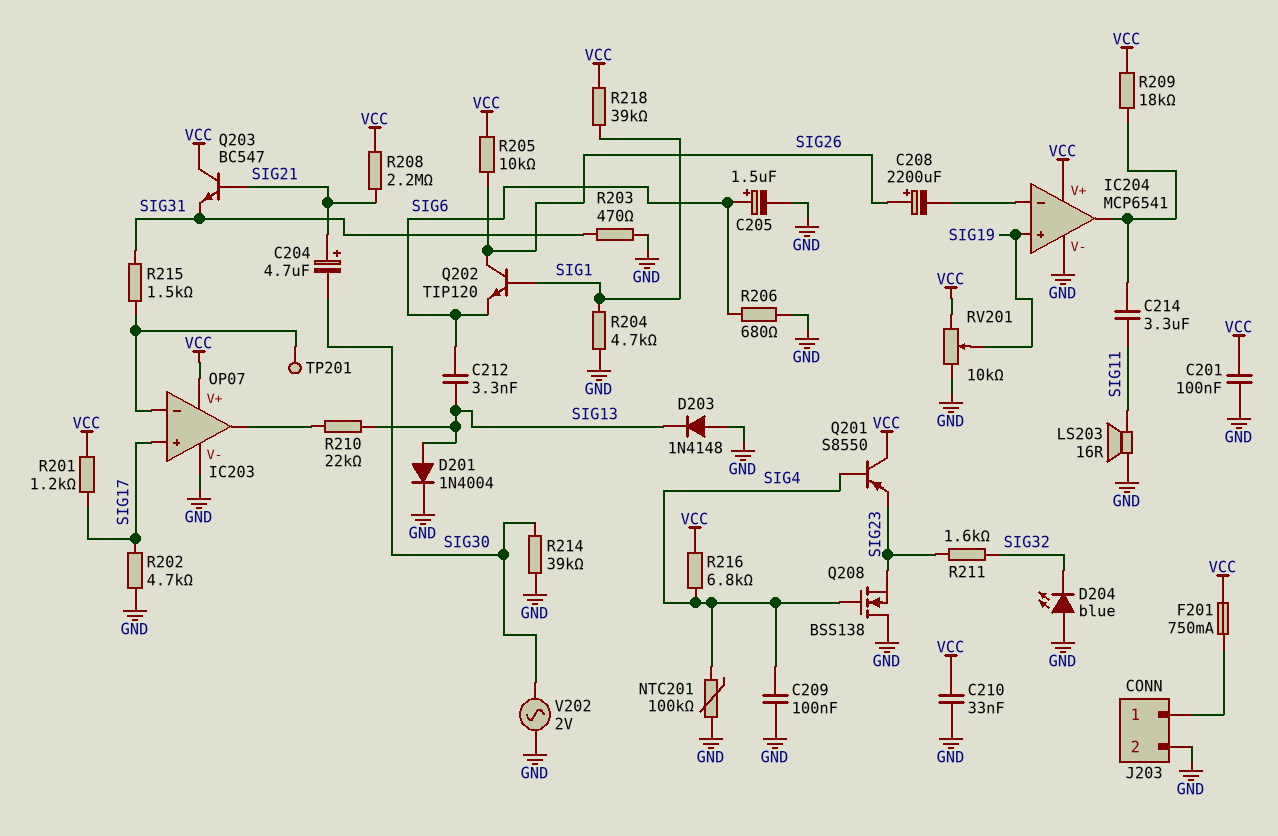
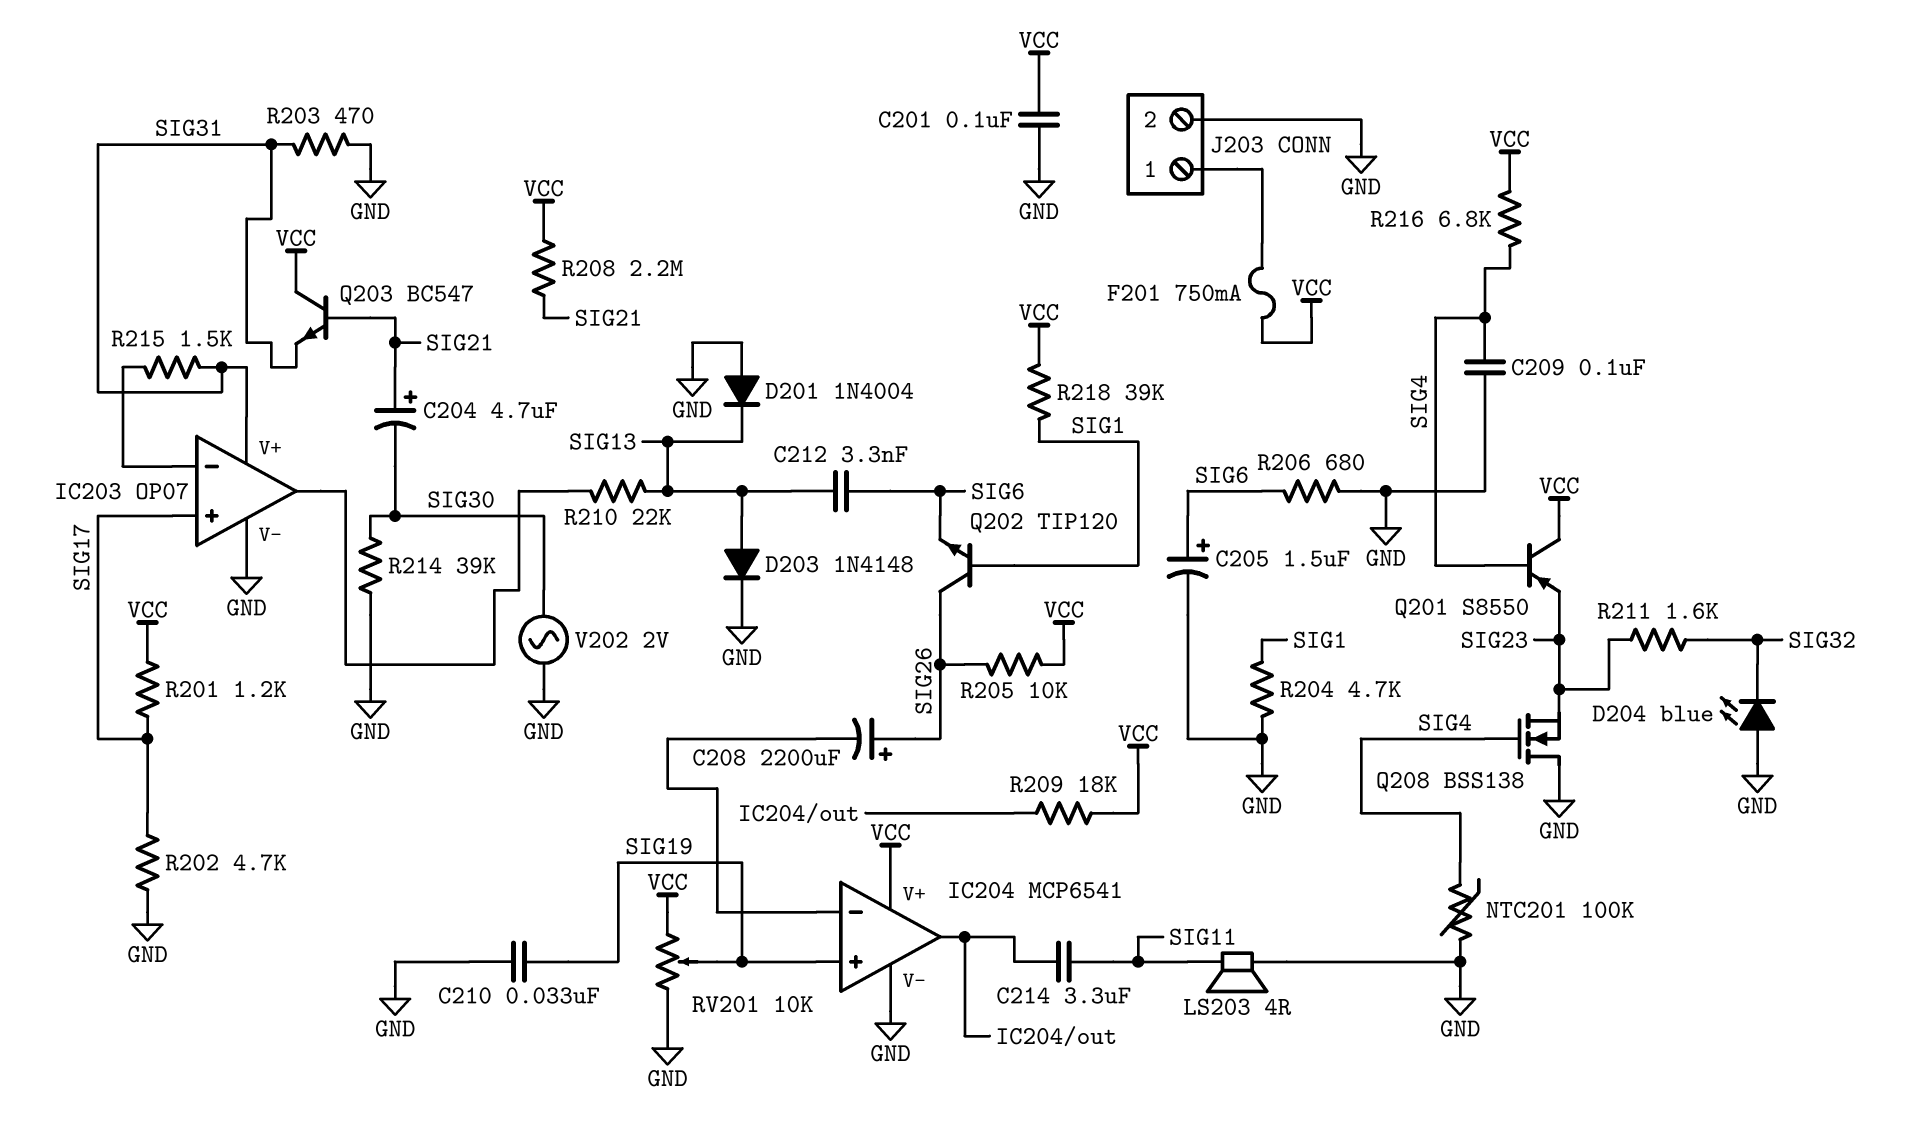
C210: 33nF (GND, VCC) -> 33nF (GND, SIG19)
D201: diode 1N4004 (A SIG13, K GND) -> diode 1N4004 (A GND, K SIG13)
D203: diode 1N4148 (A GND, K SIG13) -> diode 1N4148 (A SIG13, K GND)
IC203 pin V+: VCC -> SIG31
LS203: speaker 16R (GND, SIG11) -> speaker 4R (GND, SIG11)
TP201: test point (IC203/in-) -> none

